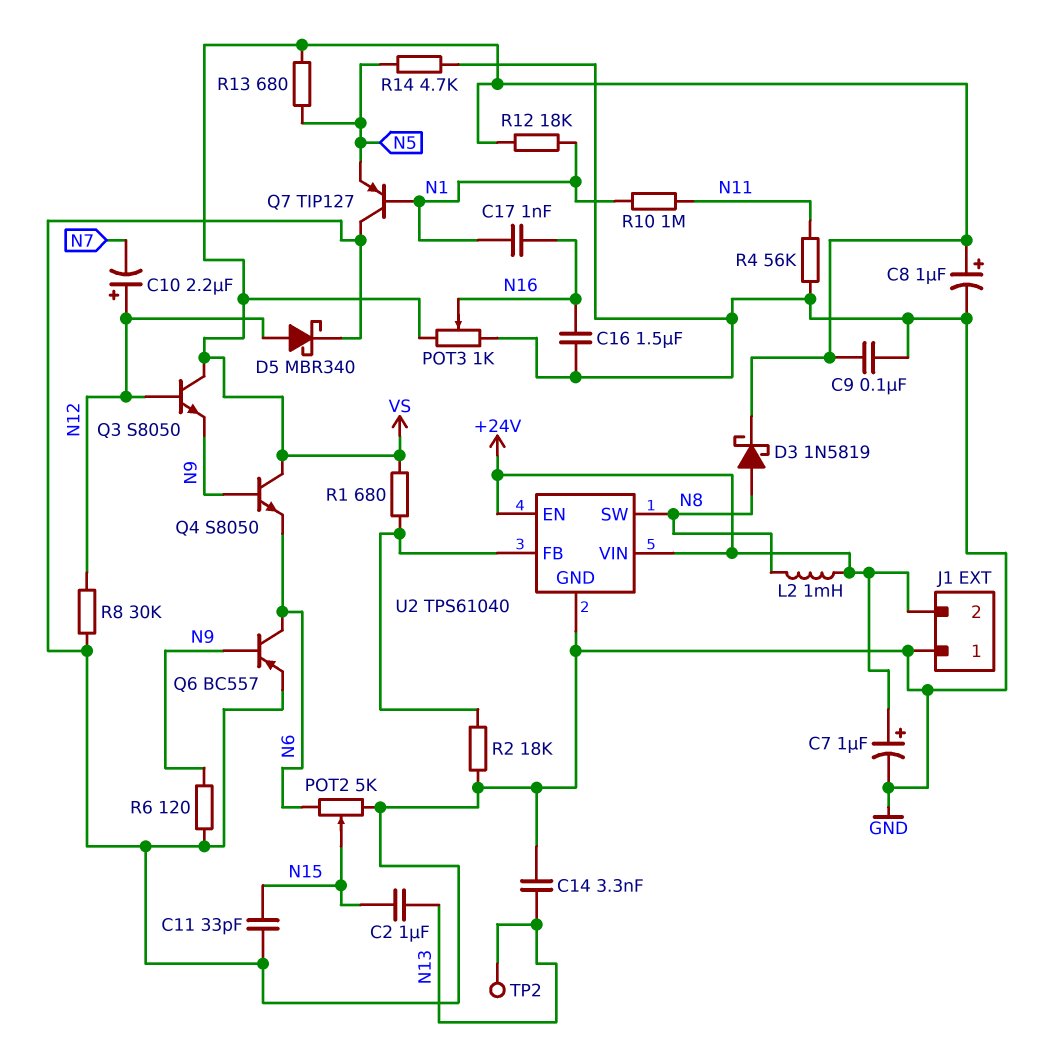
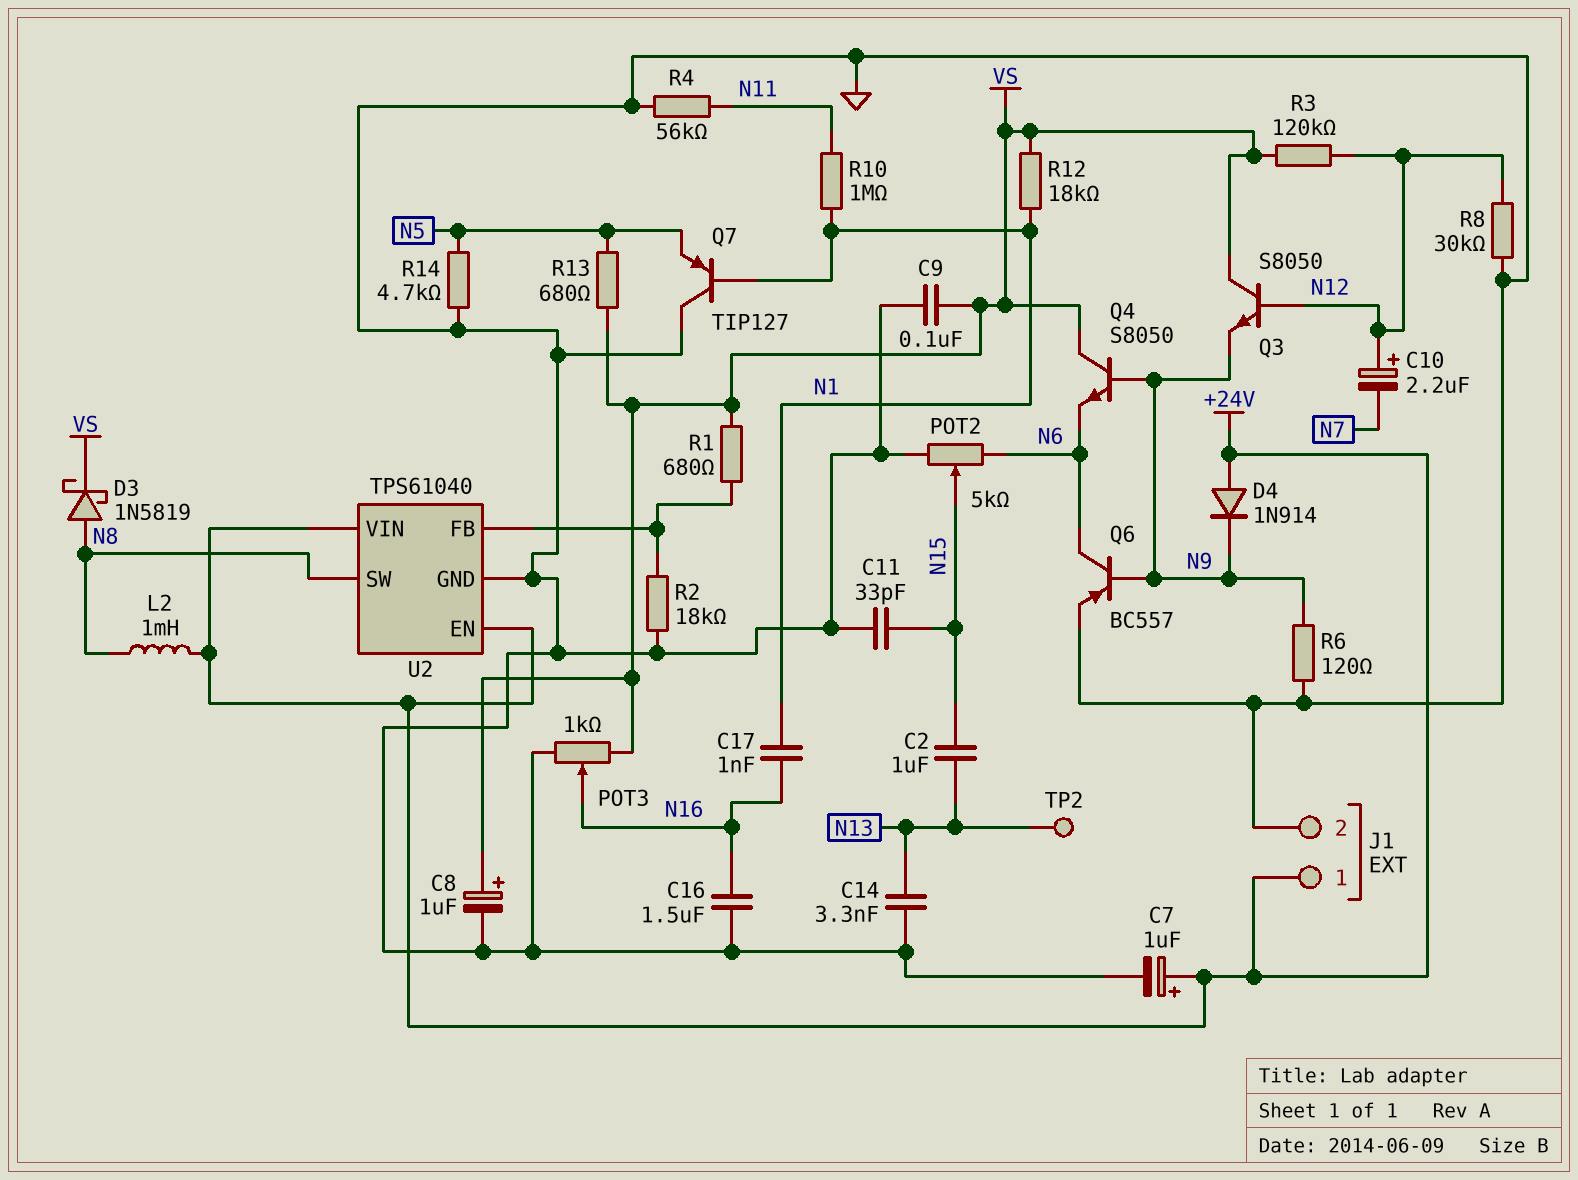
D4: none -> diode 1N914 (A +24V, K N9)
D5: schottky MBR340 (A N12, K GND) -> none
J1 pin 1: GND -> +24V
J1 pin 2: +24V -> GND
R3: none -> 120k (N12, VS)

